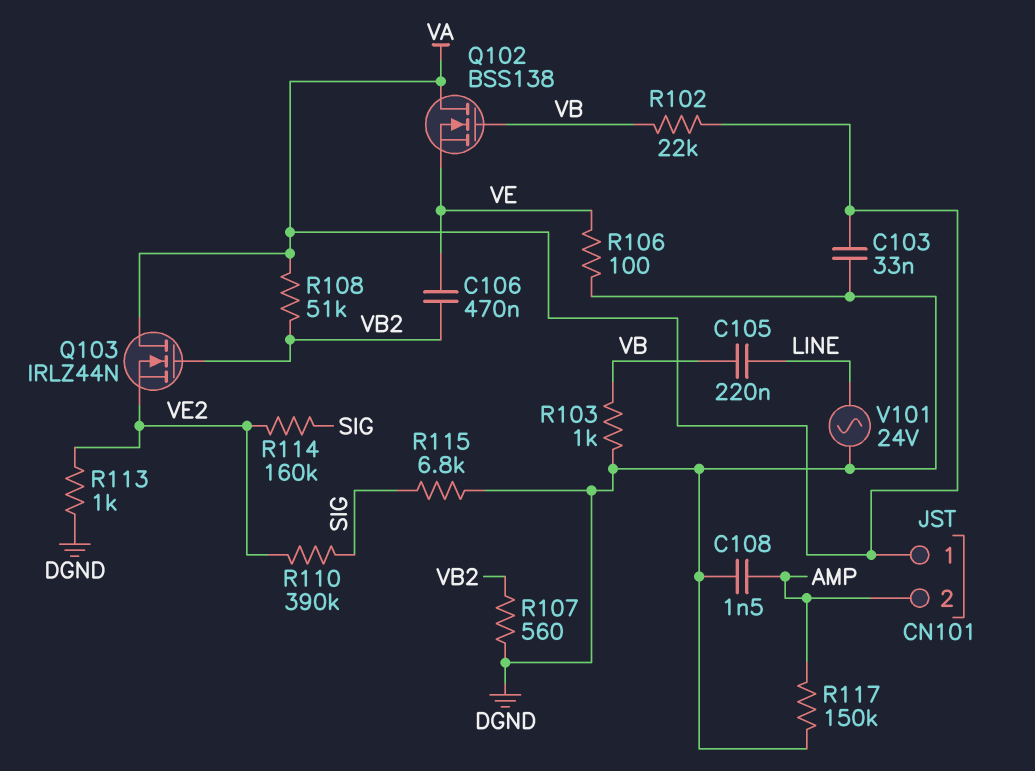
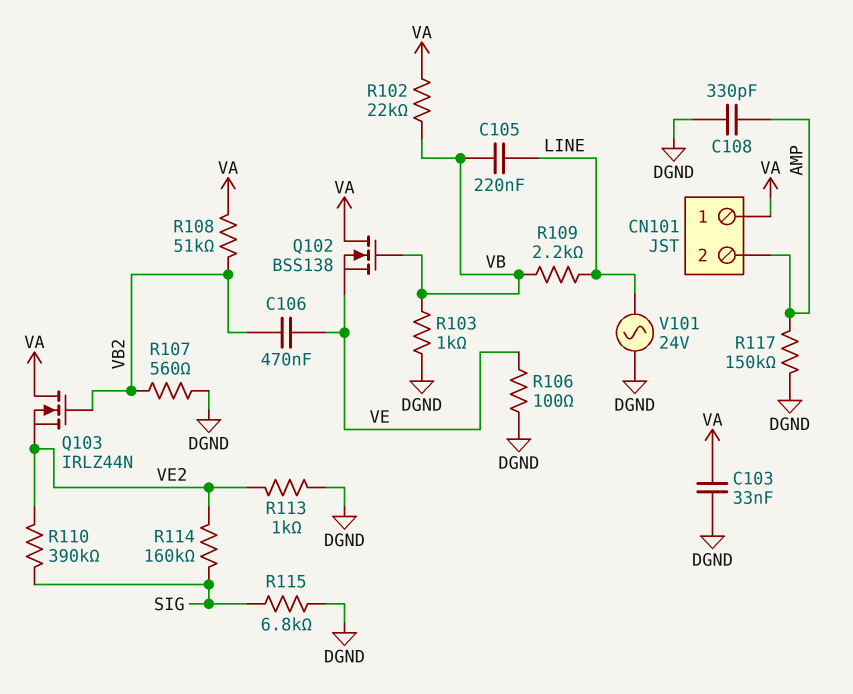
C108: 1.5nF (AMP, DGND) -> 330pF (AMP, DGND)
R109: none -> 2.2k (LINE, VB)

